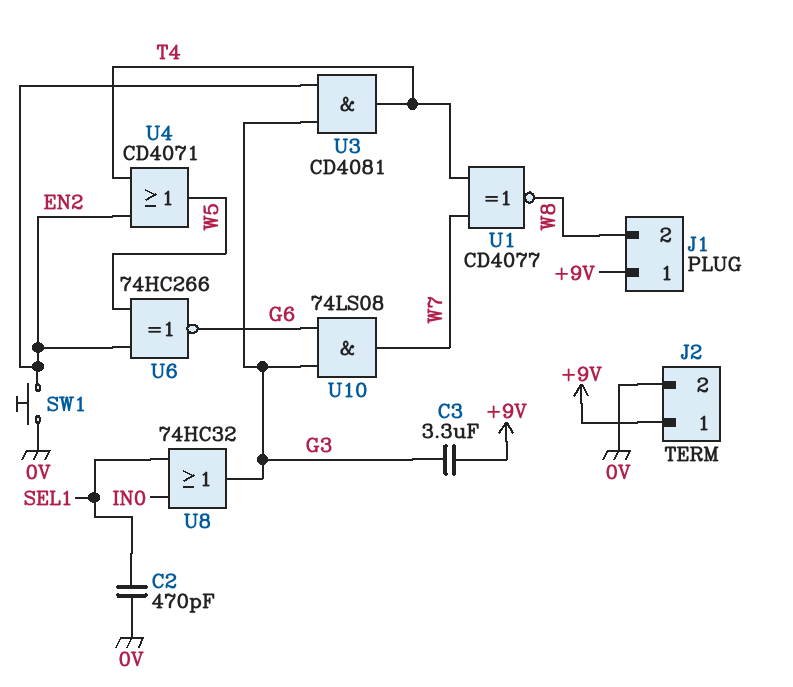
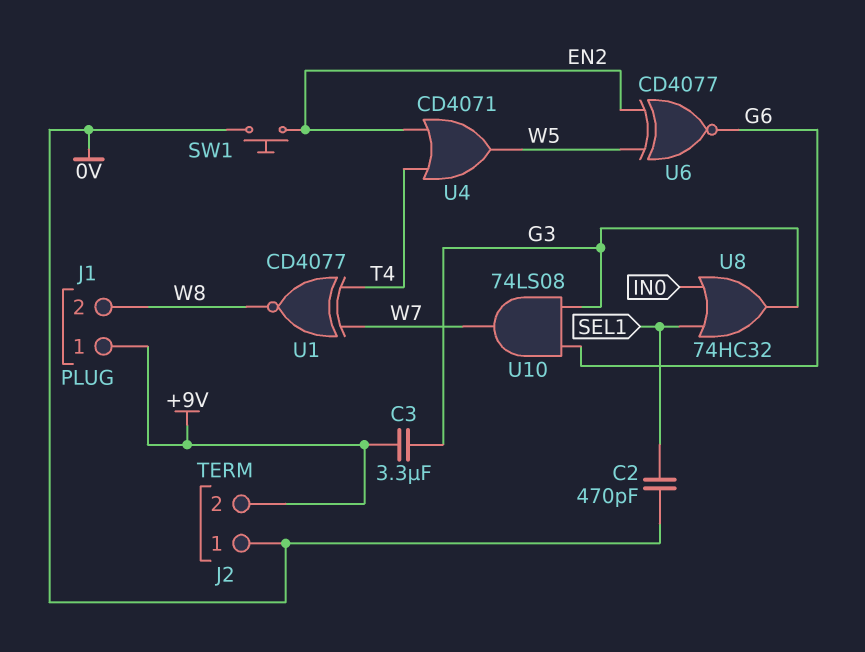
J2 pin 1: +9V -> 0V
J2 pin 2: 0V -> +9V
U3: AND CD4081 (in EN2, in G3, out T4) -> none
U6: XNOR 74HC266 (in EN2, in W5, out G6) -> XNOR CD4077 (in EN2, in W5, out G6)

